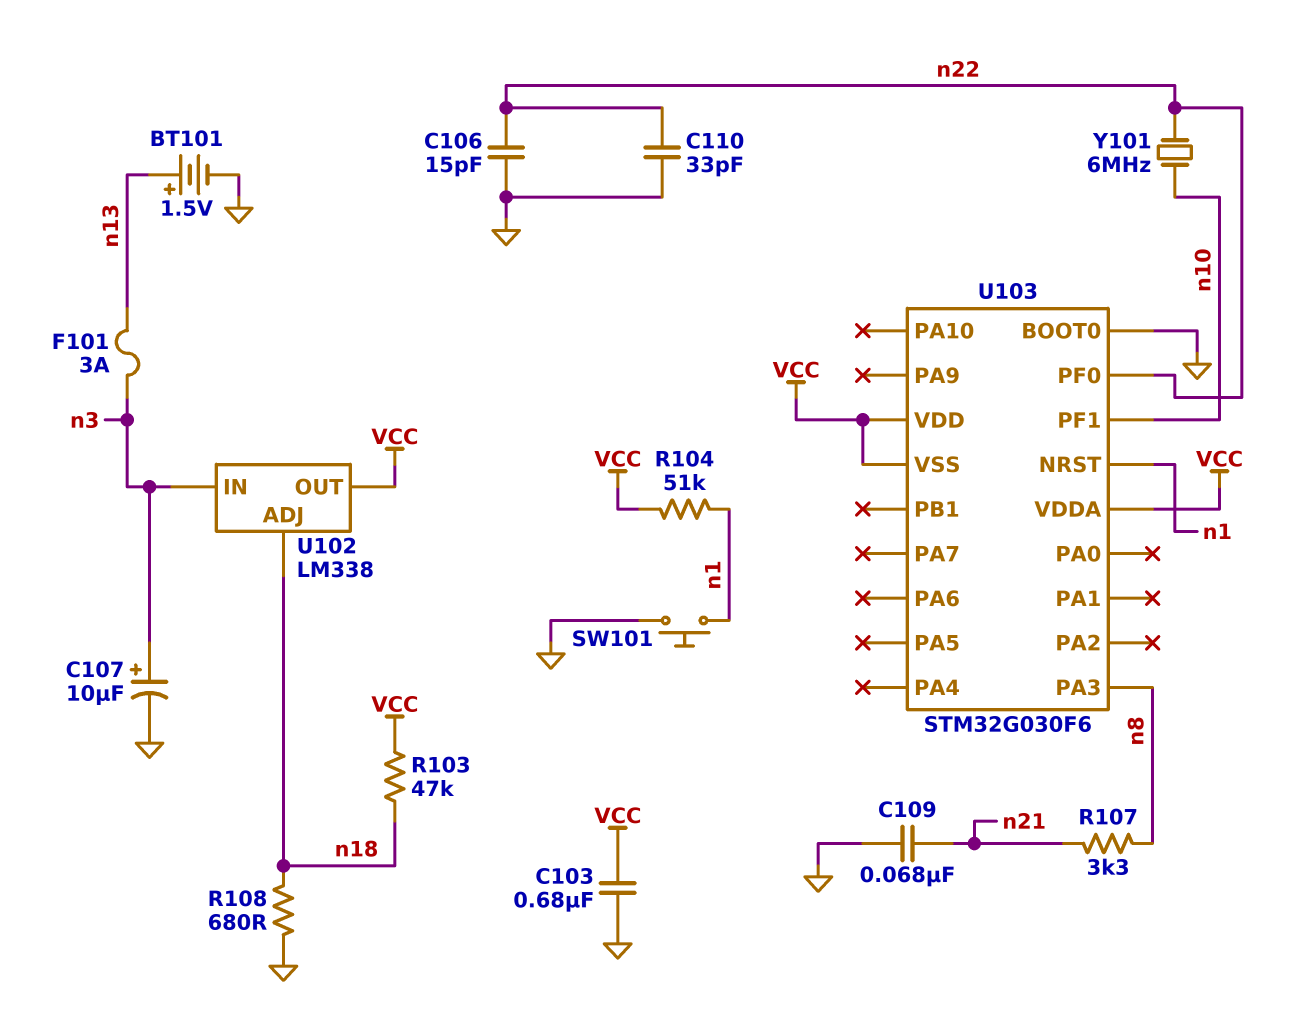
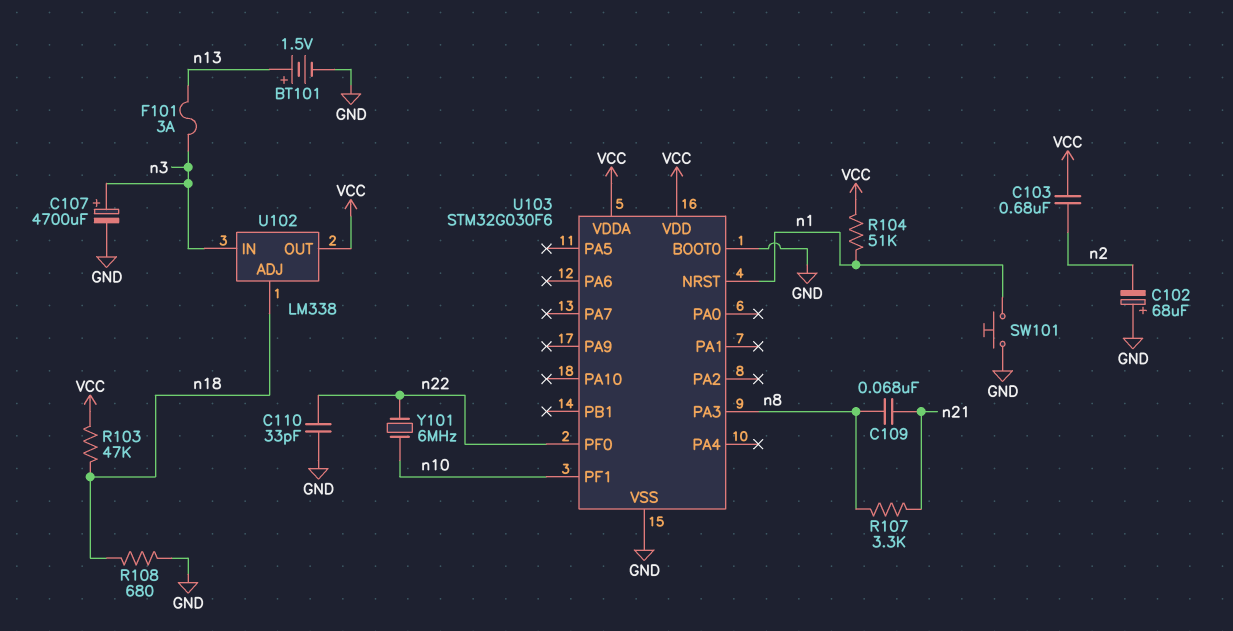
C102: none -> 68uF (plus GND, minus n2)
C103: 680nF (GND, VCC) -> 680nF (VCC, n2)
C106: 15pF (GND, n22) -> none
C107: 10uF (plus n3, minus GND) -> 4700uF (plus n3, minus GND)
C109: 68nF (GND, n21) -> 68nF (n8, n21)
U103 pin VSS: VCC -> GND

